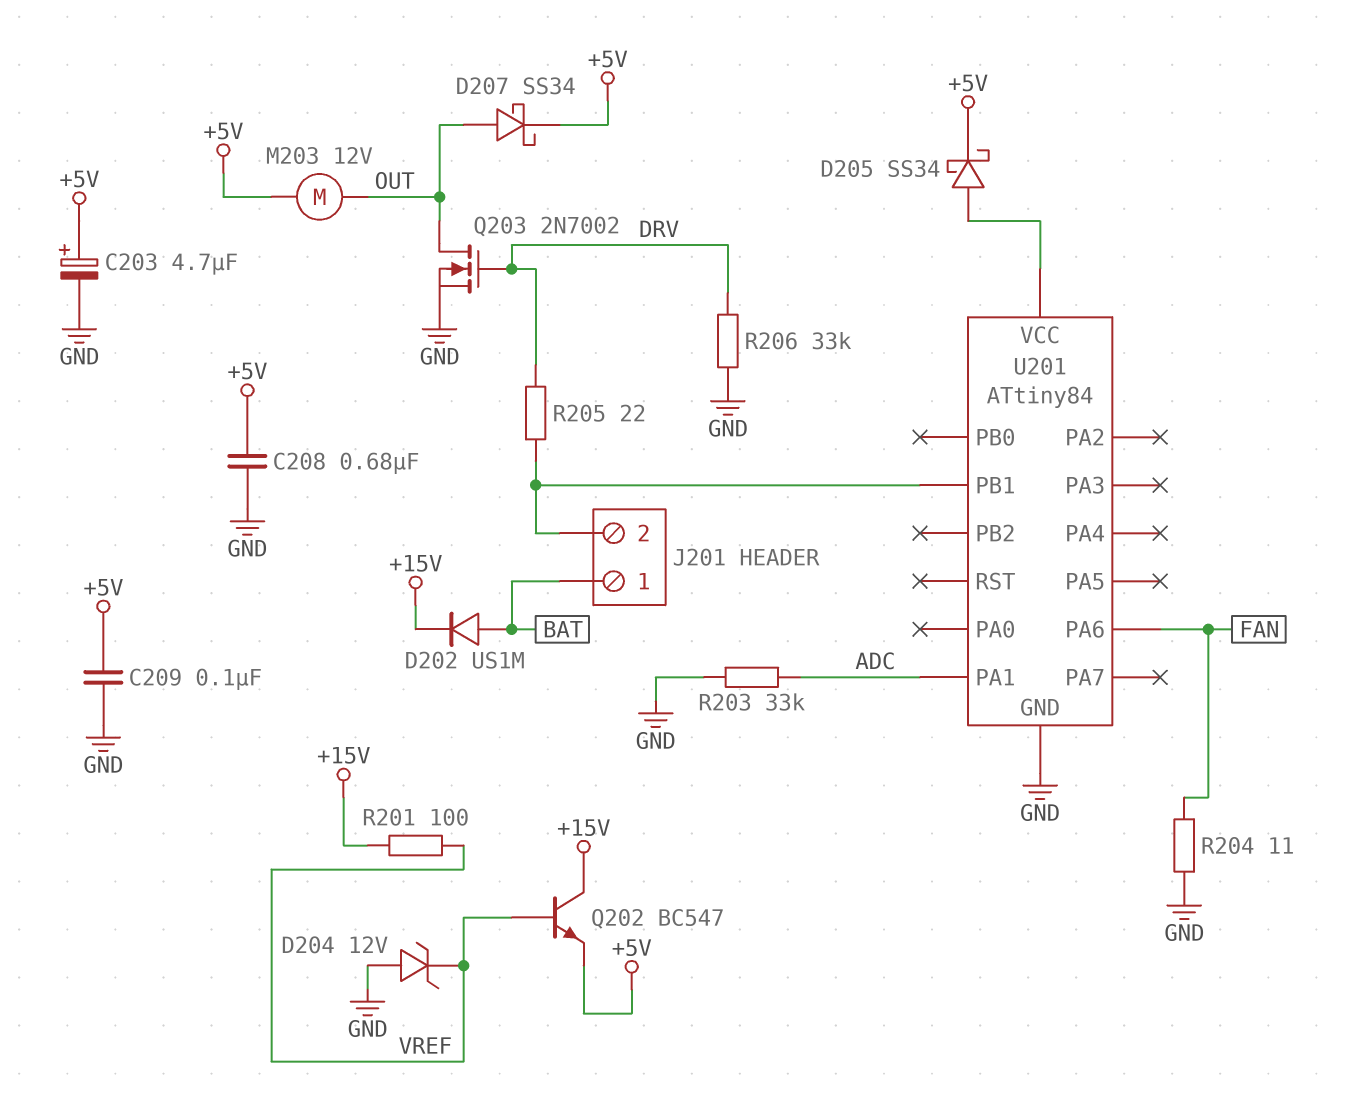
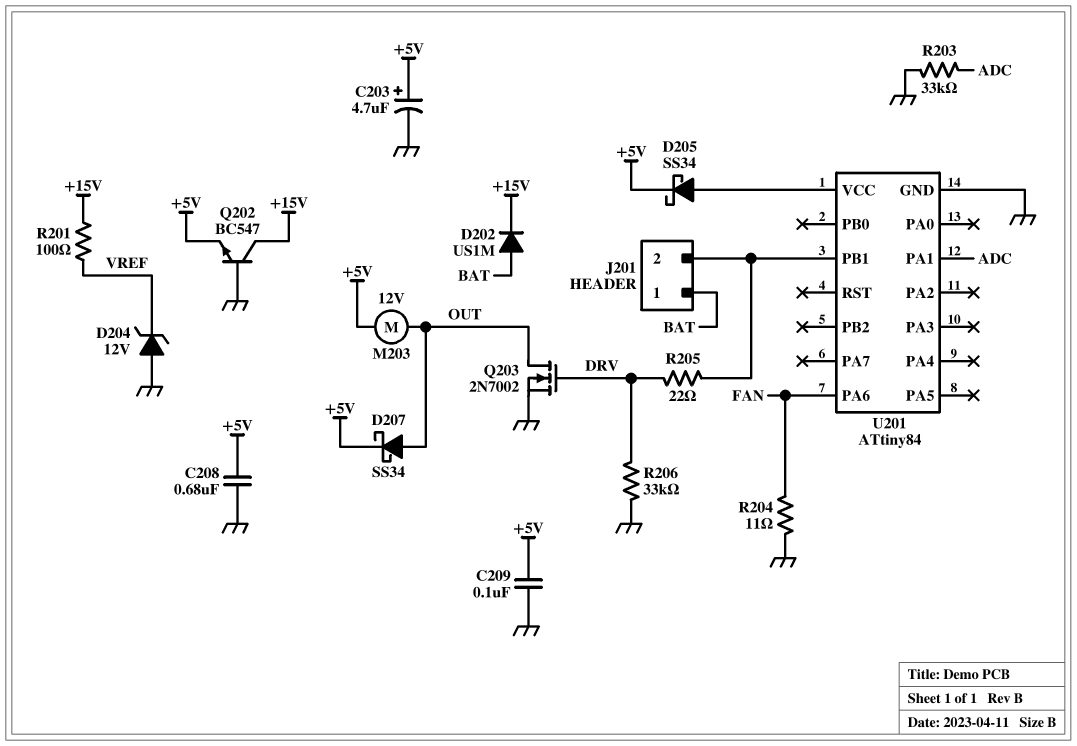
Q202: NPN BC547 (B VREF, C +15V, E +5V) -> NPN BC547 (B GND, C +15V, E +5V)

